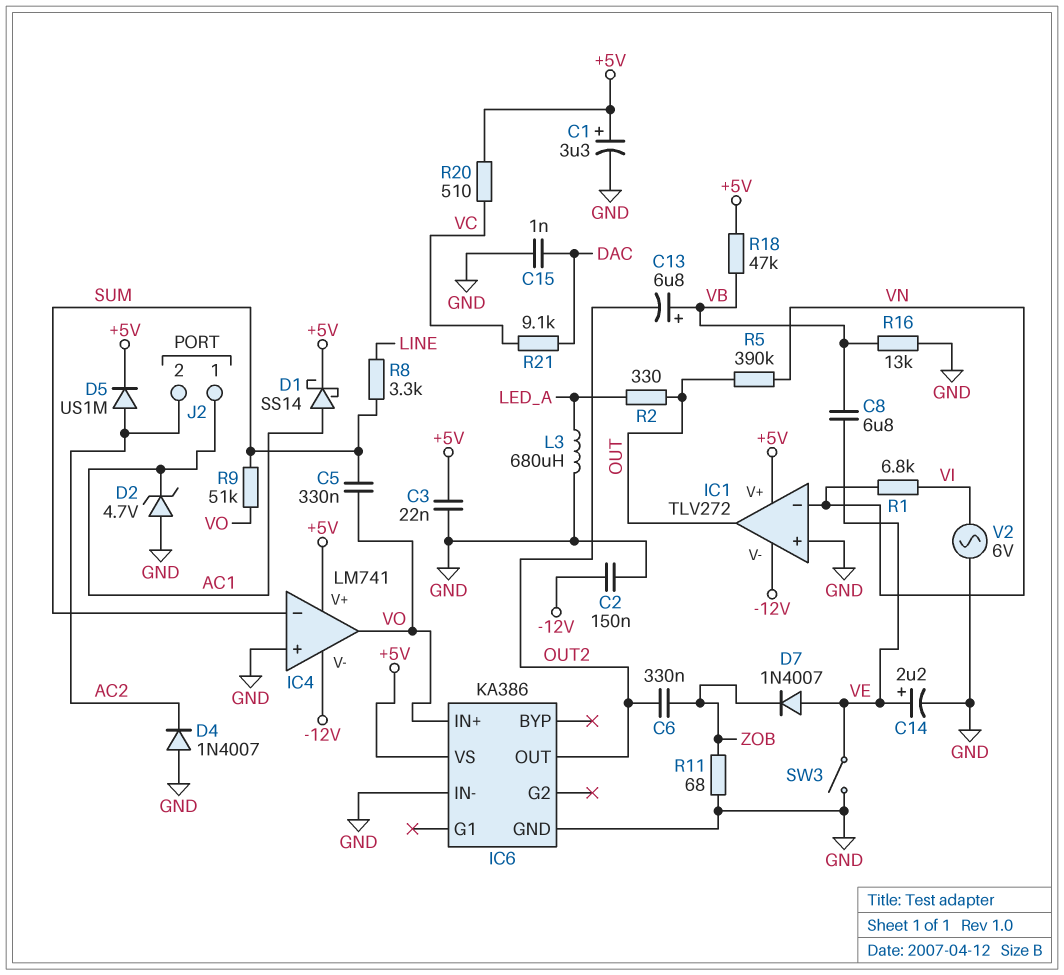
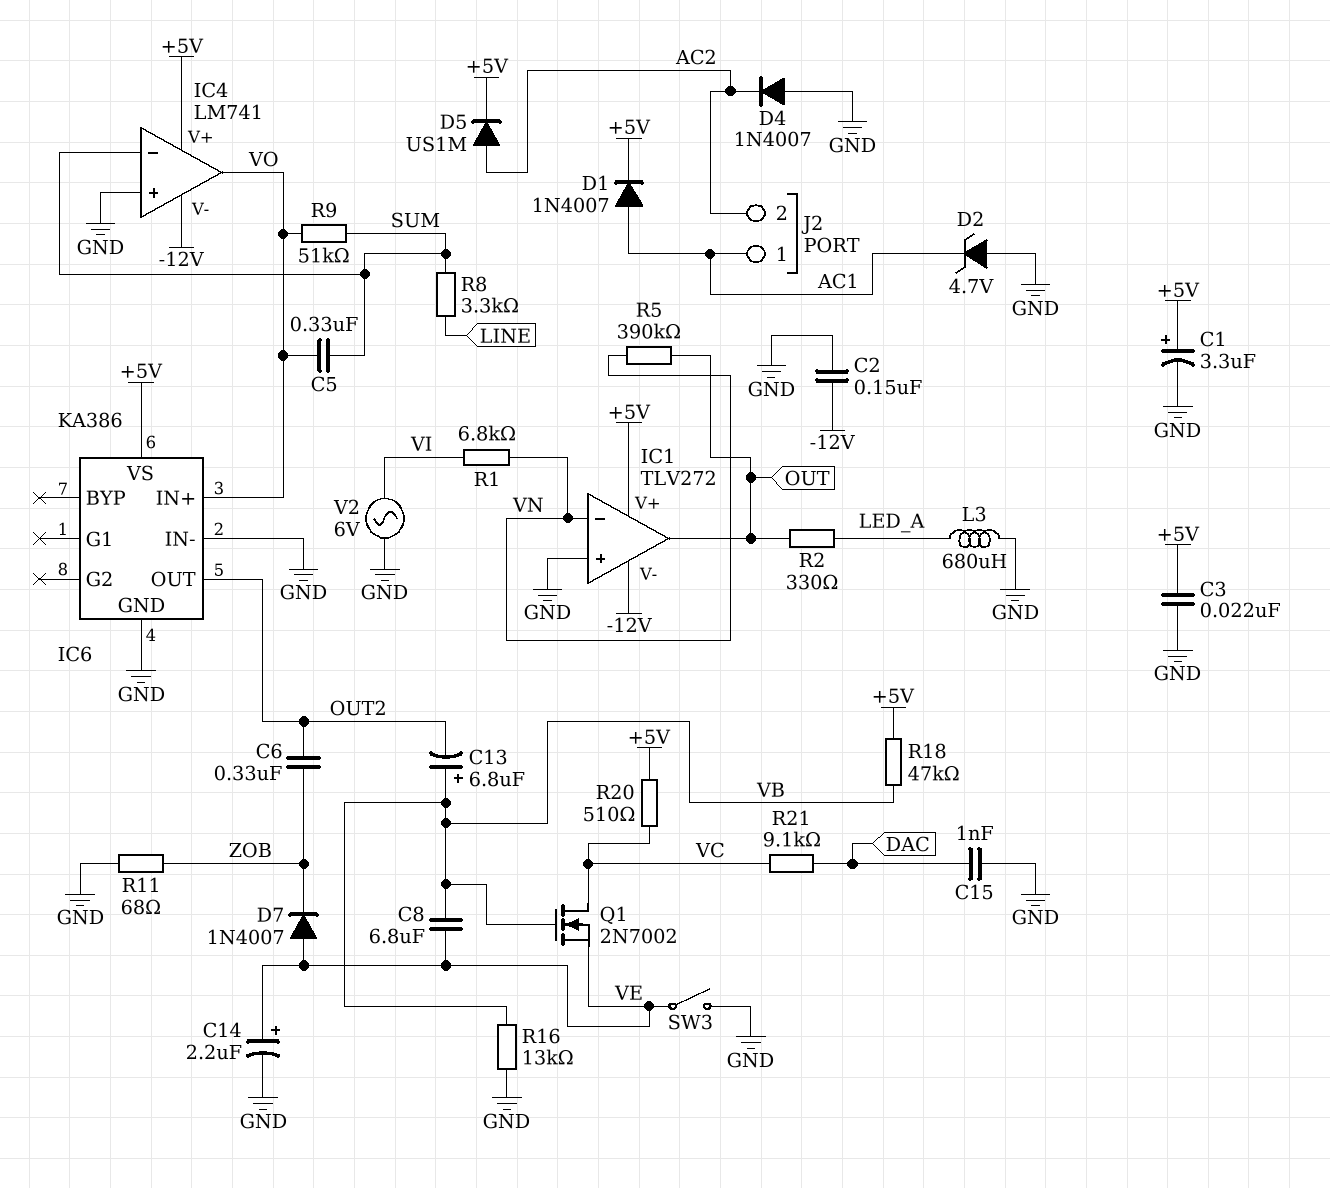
D1: schottky SS14 (A AC1, K +5V) -> diode 1N4007 (A AC1, K +5V)
Q1: none -> NMOS 2N7002 (G VB, D VC, S VE)

